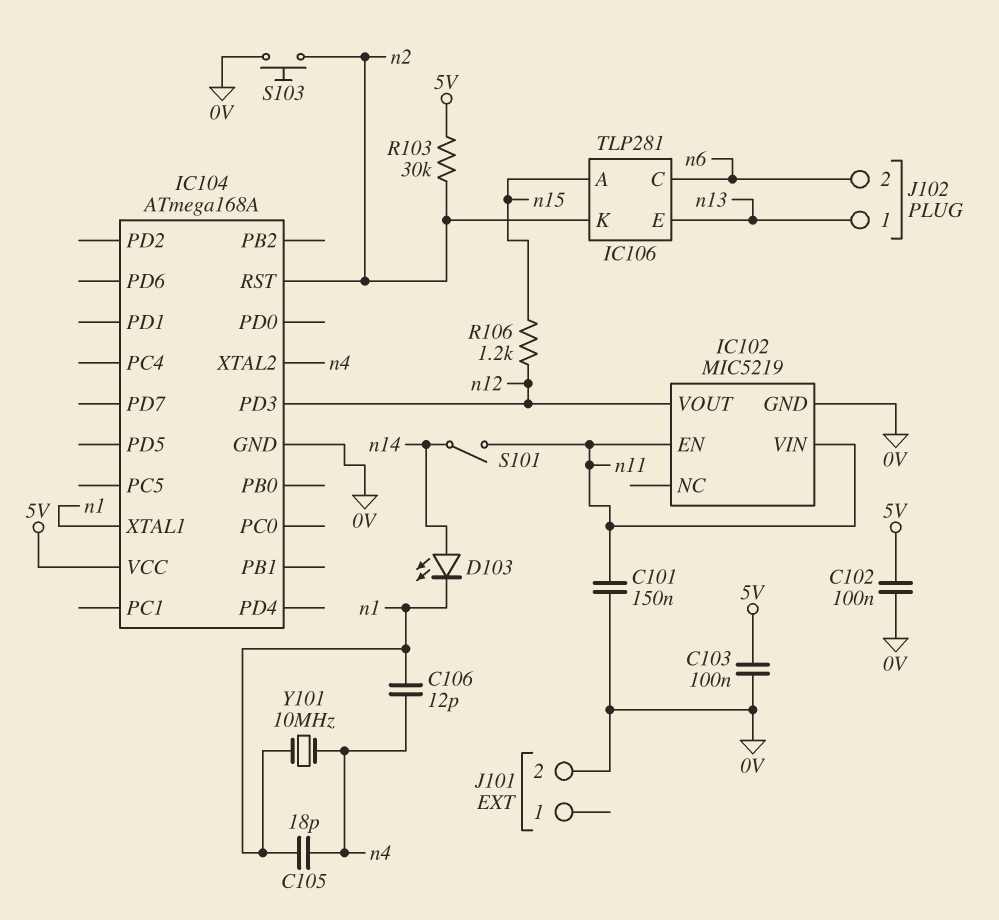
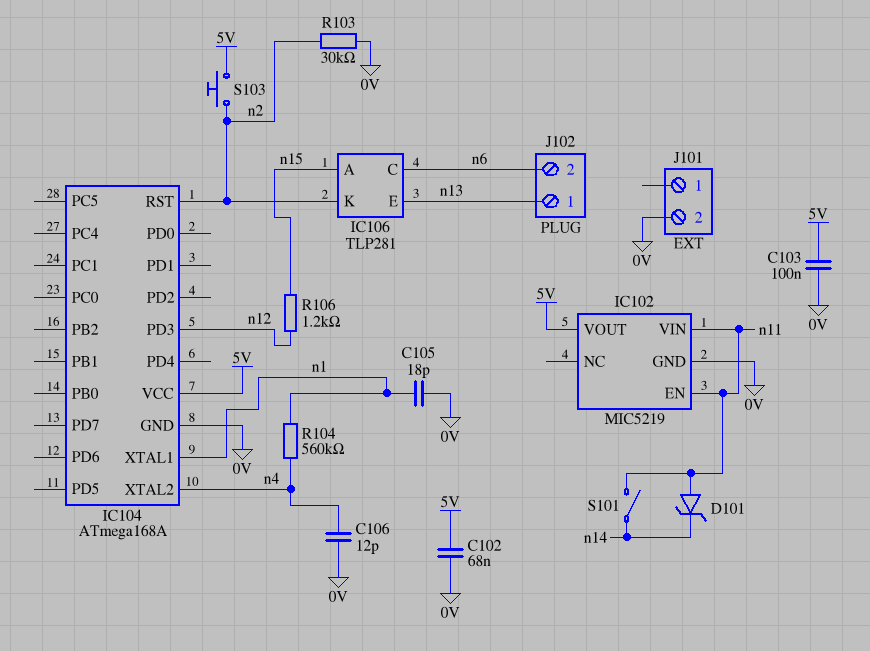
C101: 150nF (0V, n11) -> none
C102: 100nF (0V, 5V) -> 68nF (0V, 5V)
C105: 18pF (n1, n4) -> 18pF (0V, n1)
C106: 12pF (n1, n4) -> 12pF (0V, n4)
D101: none -> zener (A n11, K n14)
D103: LED (A n14, K n1) -> none
IC102 pin VOUT: n12 -> 5V
R103: 30k (5V, n2) -> 30k (0V, n2)
R104: none -> 560k (n1, n4)
S103: button (0V, n2) -> button (5V, n2)
Y101: 10MHz (n1, n4) -> none

